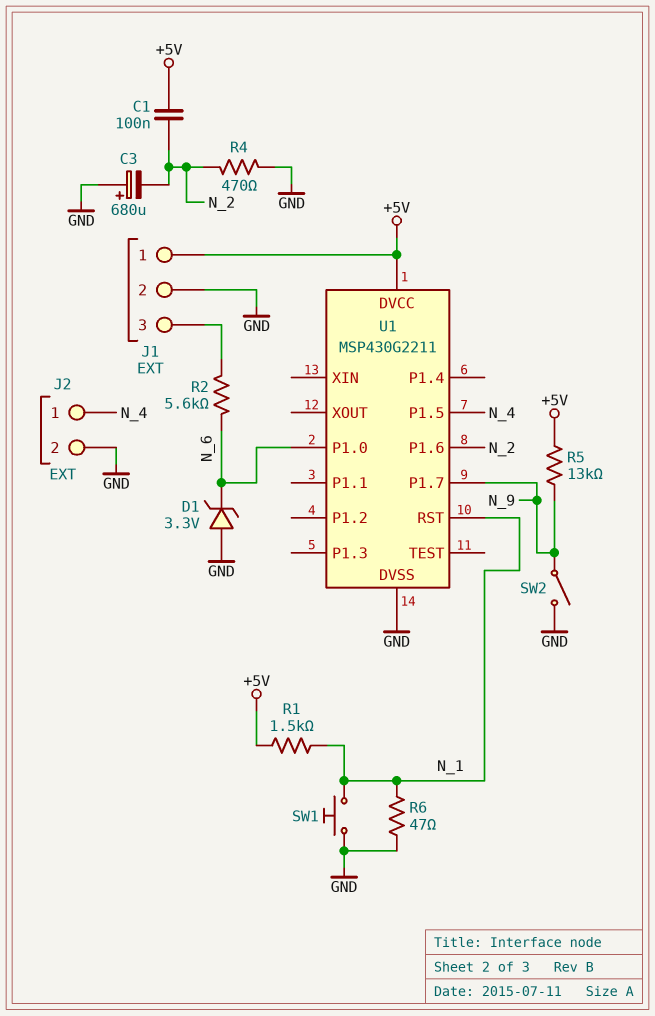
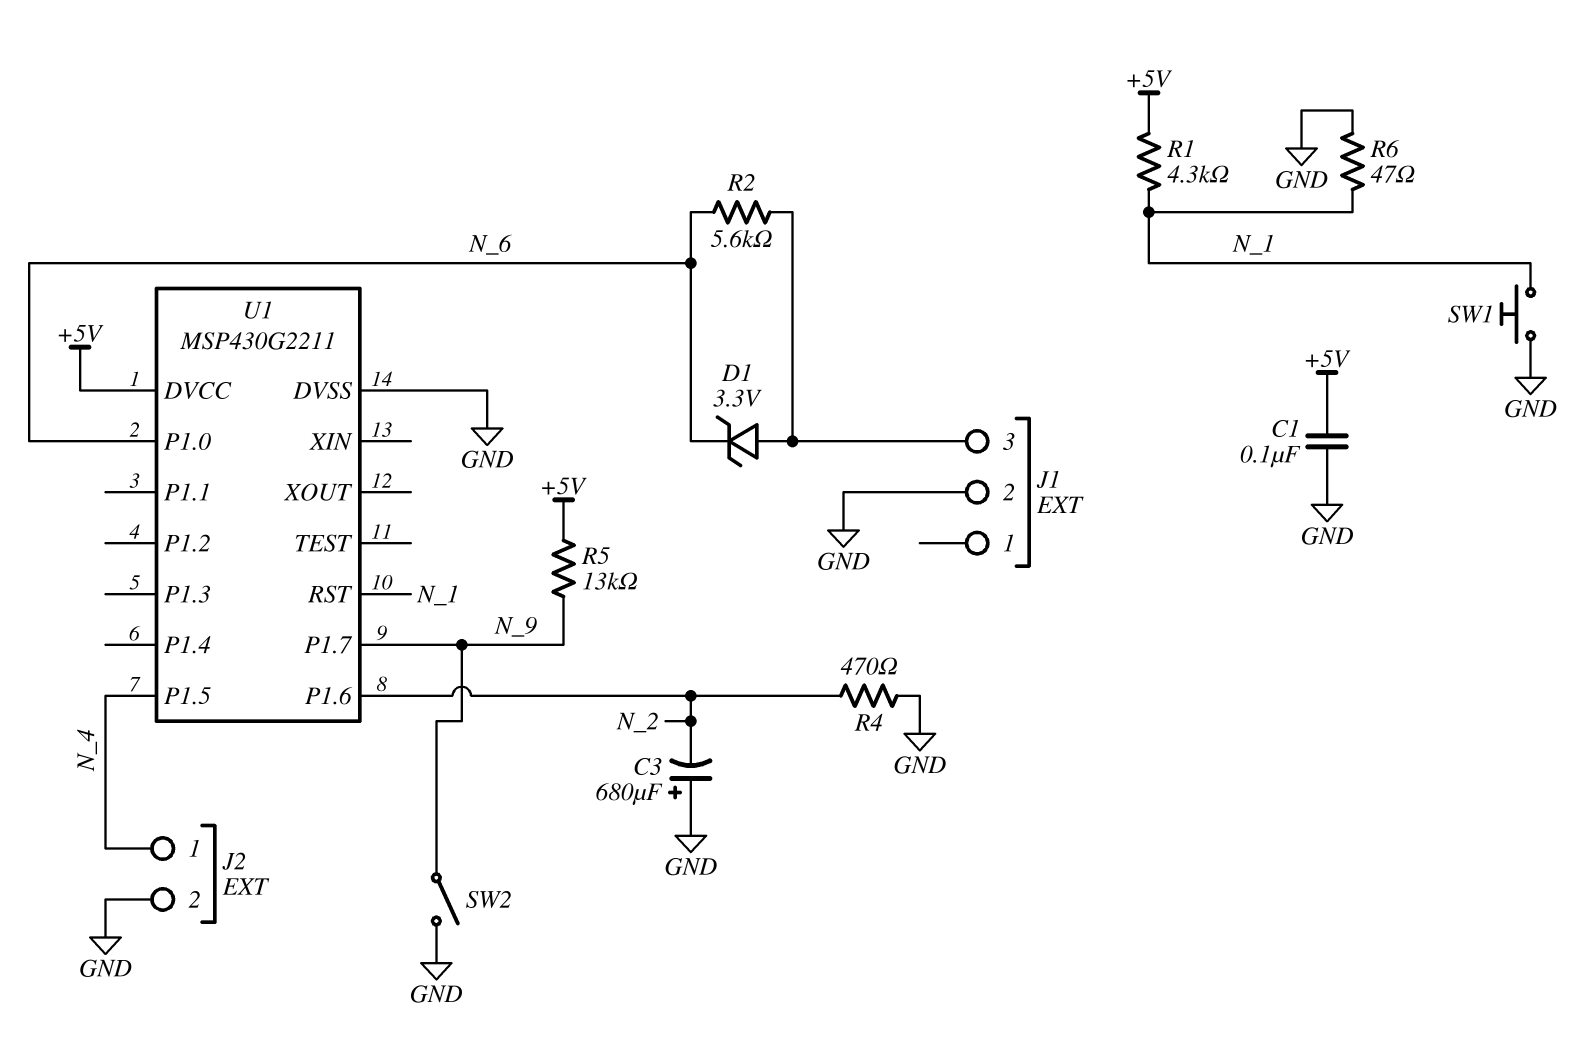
C1: 100nF (+5V, N_2) -> 100nF (+5V, GND)
D1: zener 3.3V (A GND, K N_6) -> zener 3.3V (A J1/3, K N_6)
J1 pin 1: +5V -> none
R1: 1.5k (+5V, N_1) -> 4.3k (+5V, N_1)

